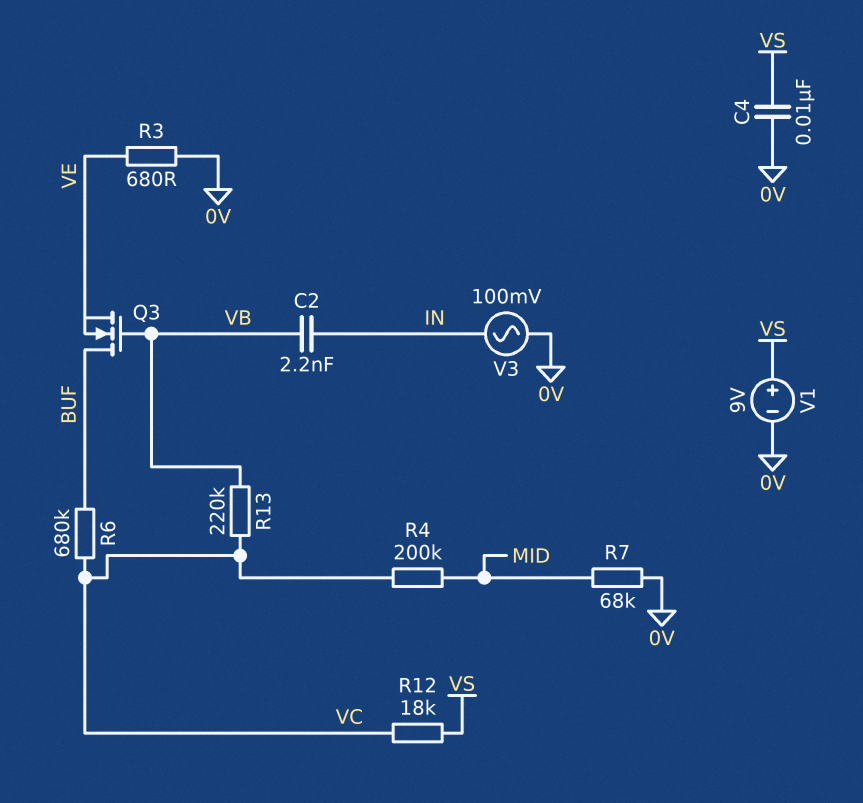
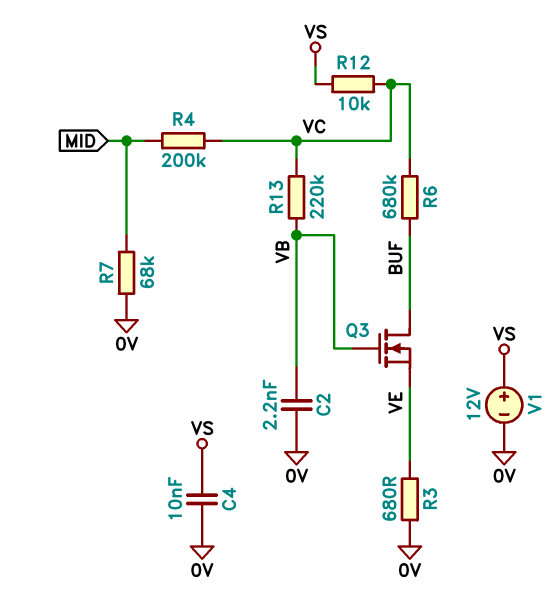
C2: 2.2nF (IN, VB) -> 2.2nF (0V, VB)
R12: 18k (VC, VS) -> 10k (VC, VS)
V1: 9V (plus VS, minus 0V) -> 12V (plus VS, minus 0V)
V3: AC 100mV (0V, IN) -> none

